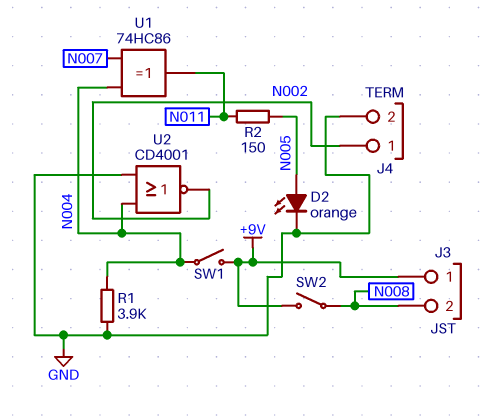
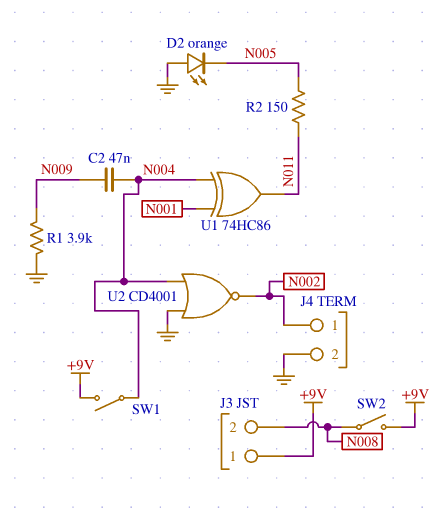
C2: none -> 47nF (N004, N009)
D2: LED orange (A N005, K GND) -> LED orange (A GND, K N005)
R1: 3.9k (GND, N004) -> 3.9k (GND, N009)
U1: XOR 74HC86 (in N004, in N007, out N011) -> XOR 74HC86 (in N001, in N004, out N011)

